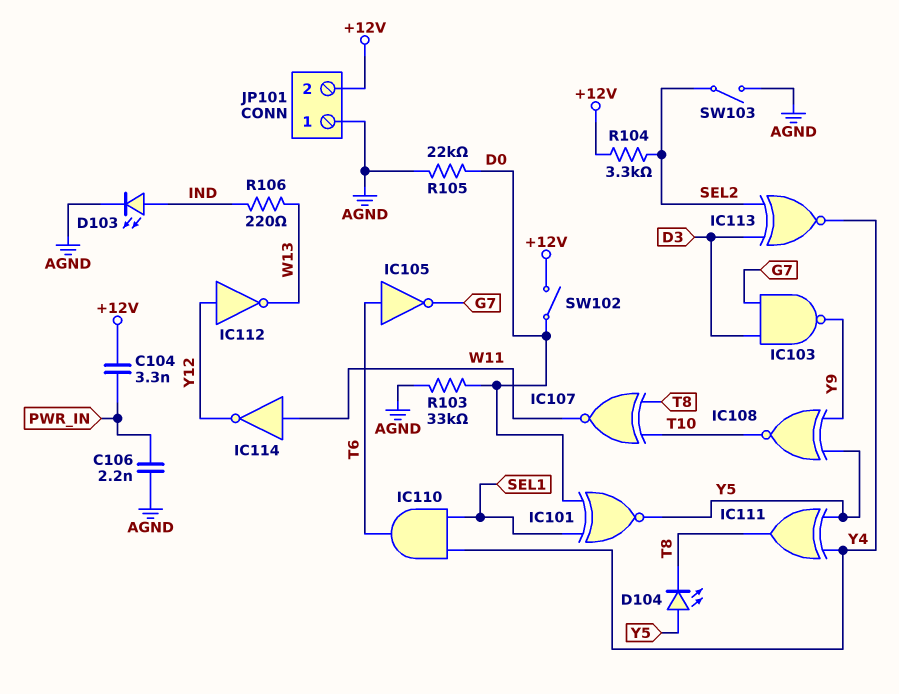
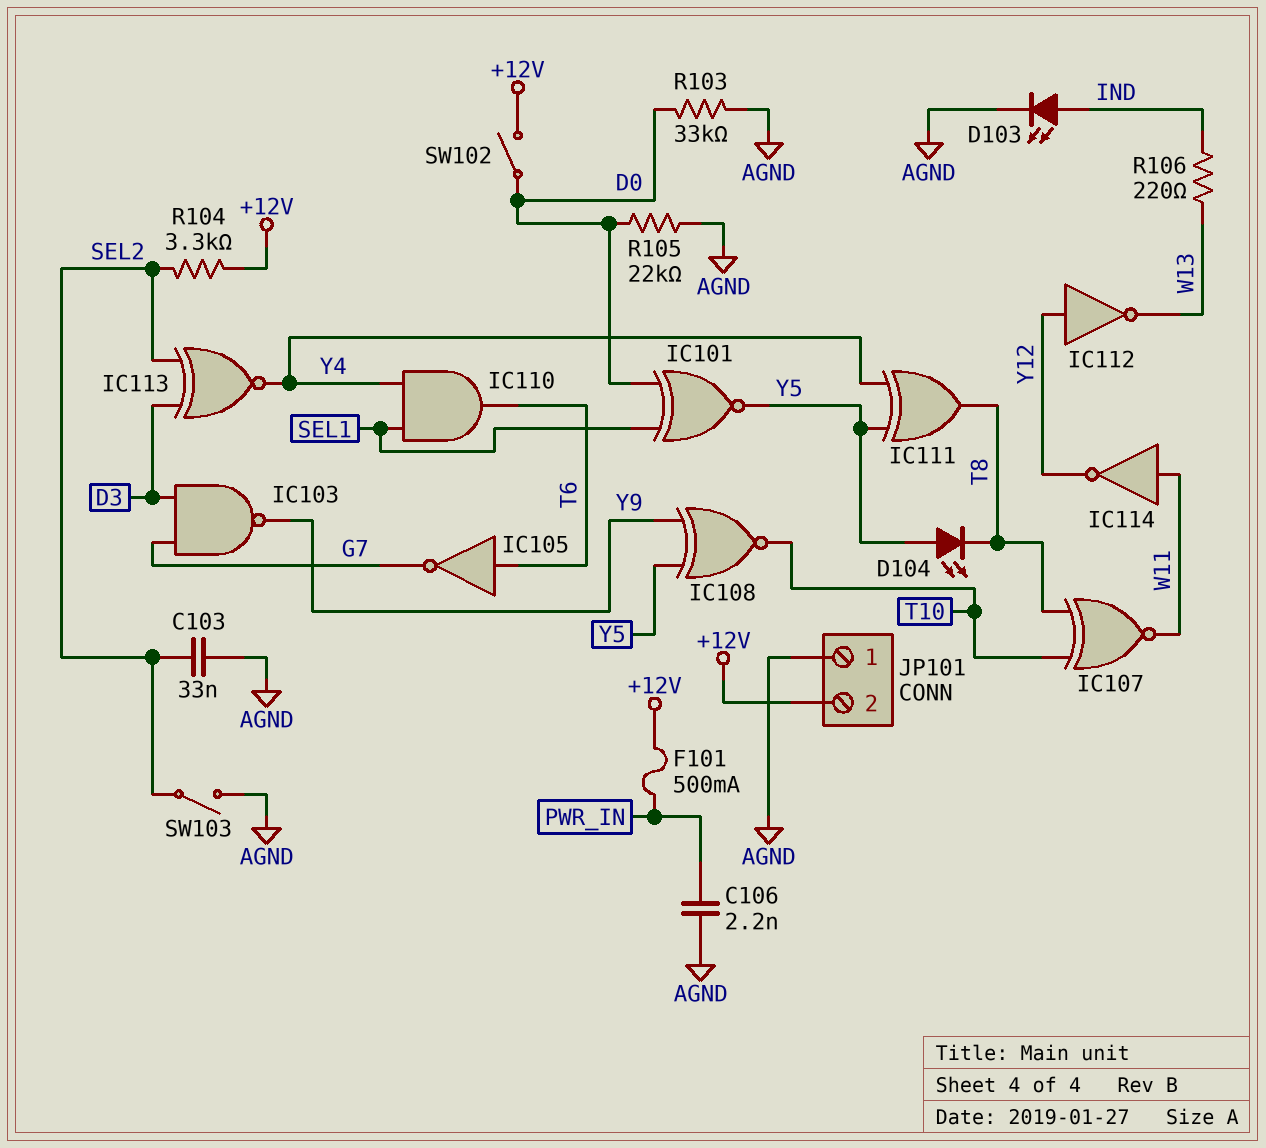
C103: none -> 33nF (AGND, SEL2)
C104: 3.3nF (+12V, PWR_IN) -> none
F101: none -> 500mA (+12V, PWR_IN)

